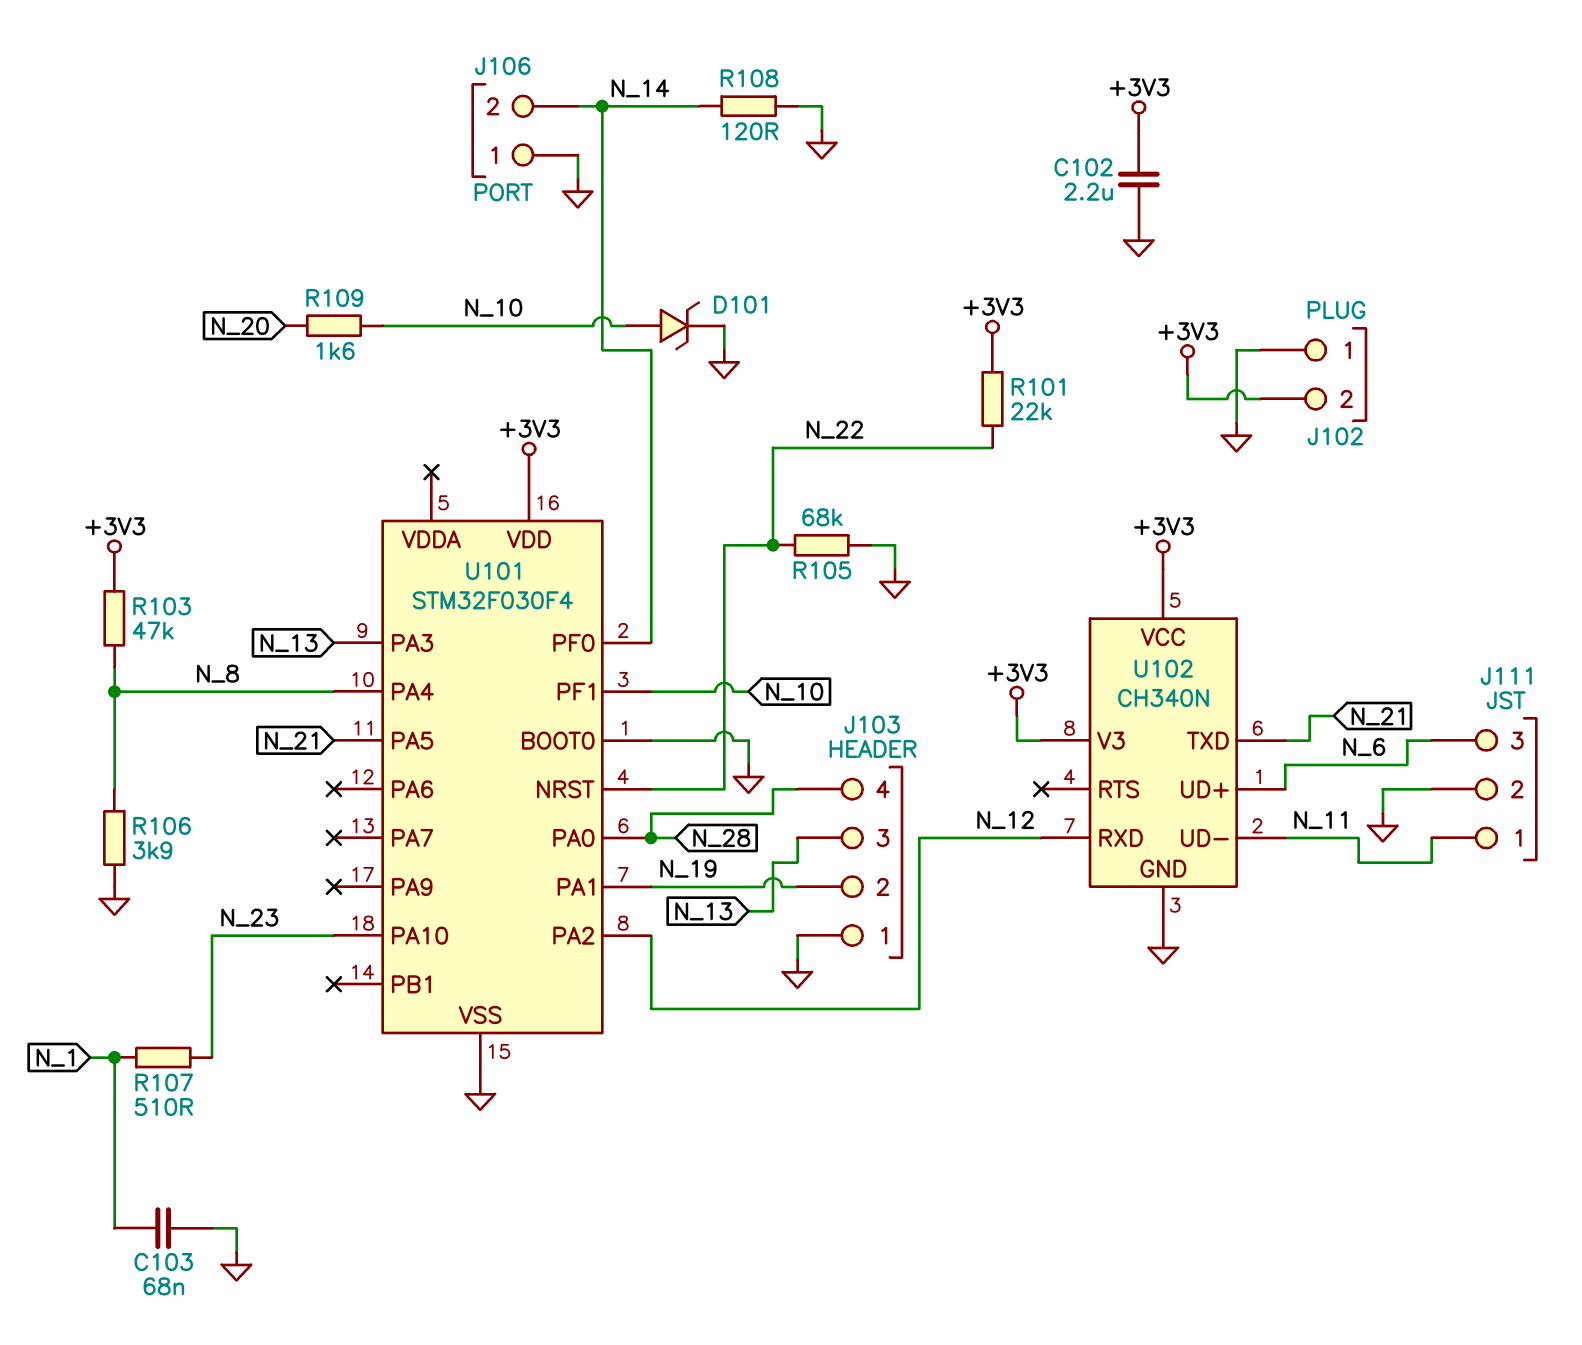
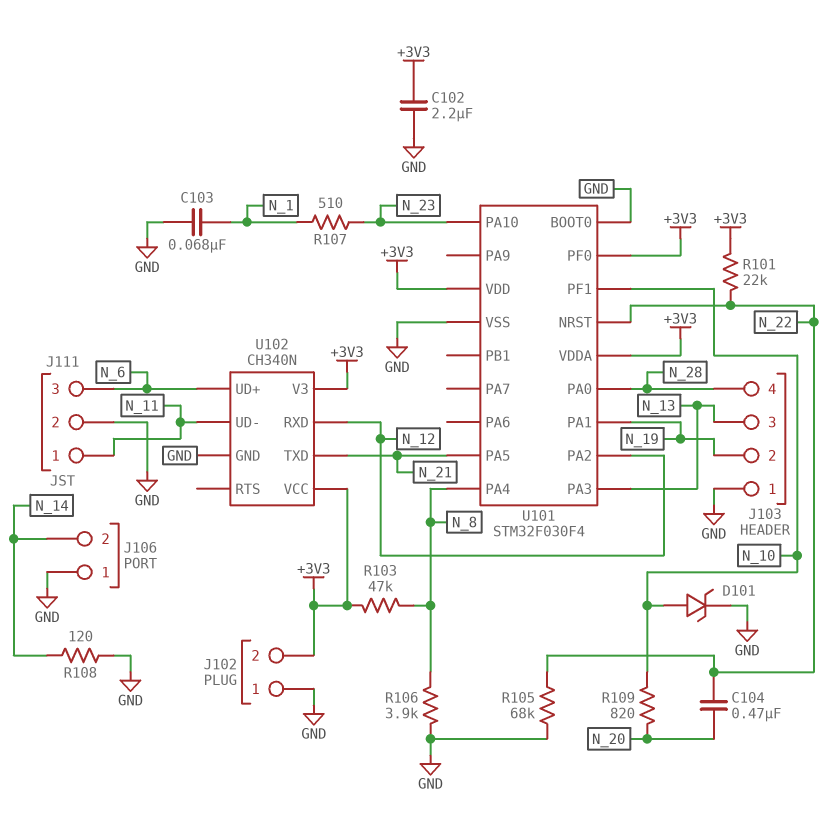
C104: none -> 470nF (N_20, N_22)
R109: 1.6k (N_10, N_20) -> 820 (N_10, N_20)
U101 pin PF0: N_14 -> +3V3
U101 pin VDDA: none -> +3V3

